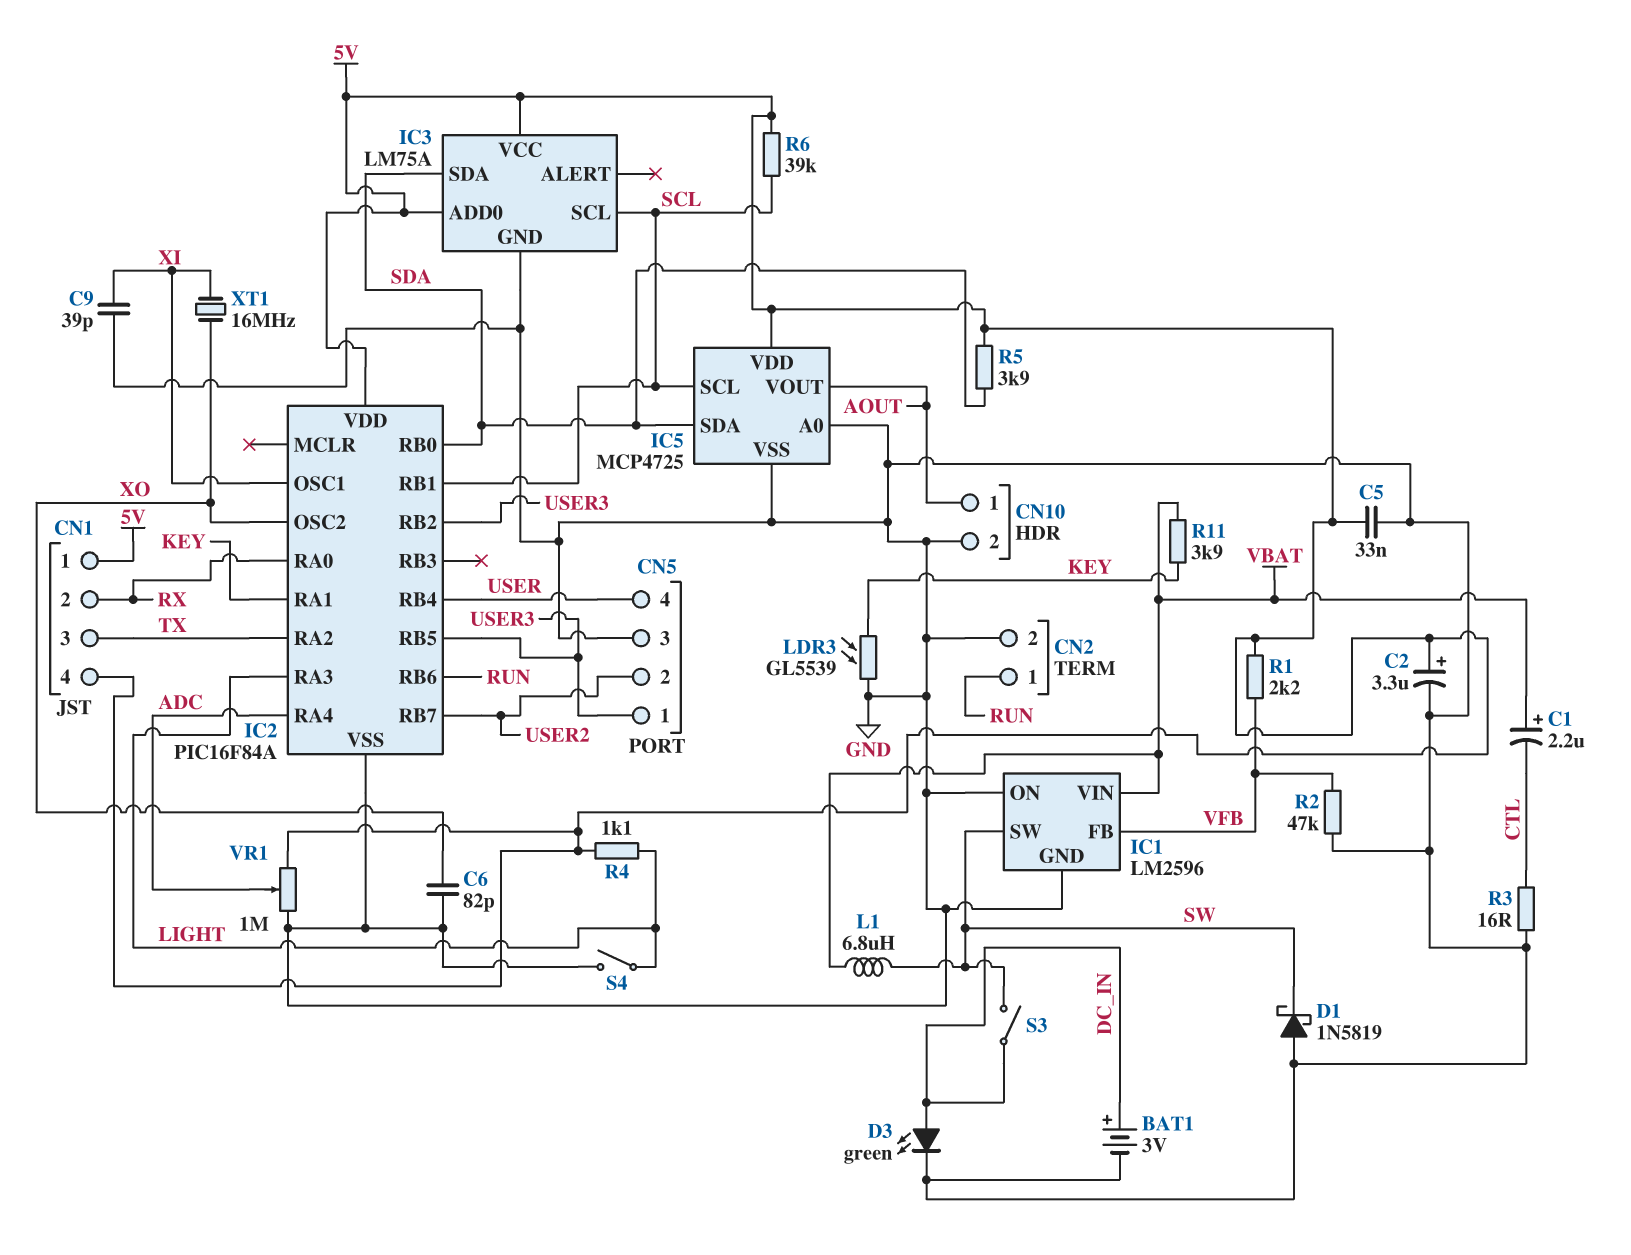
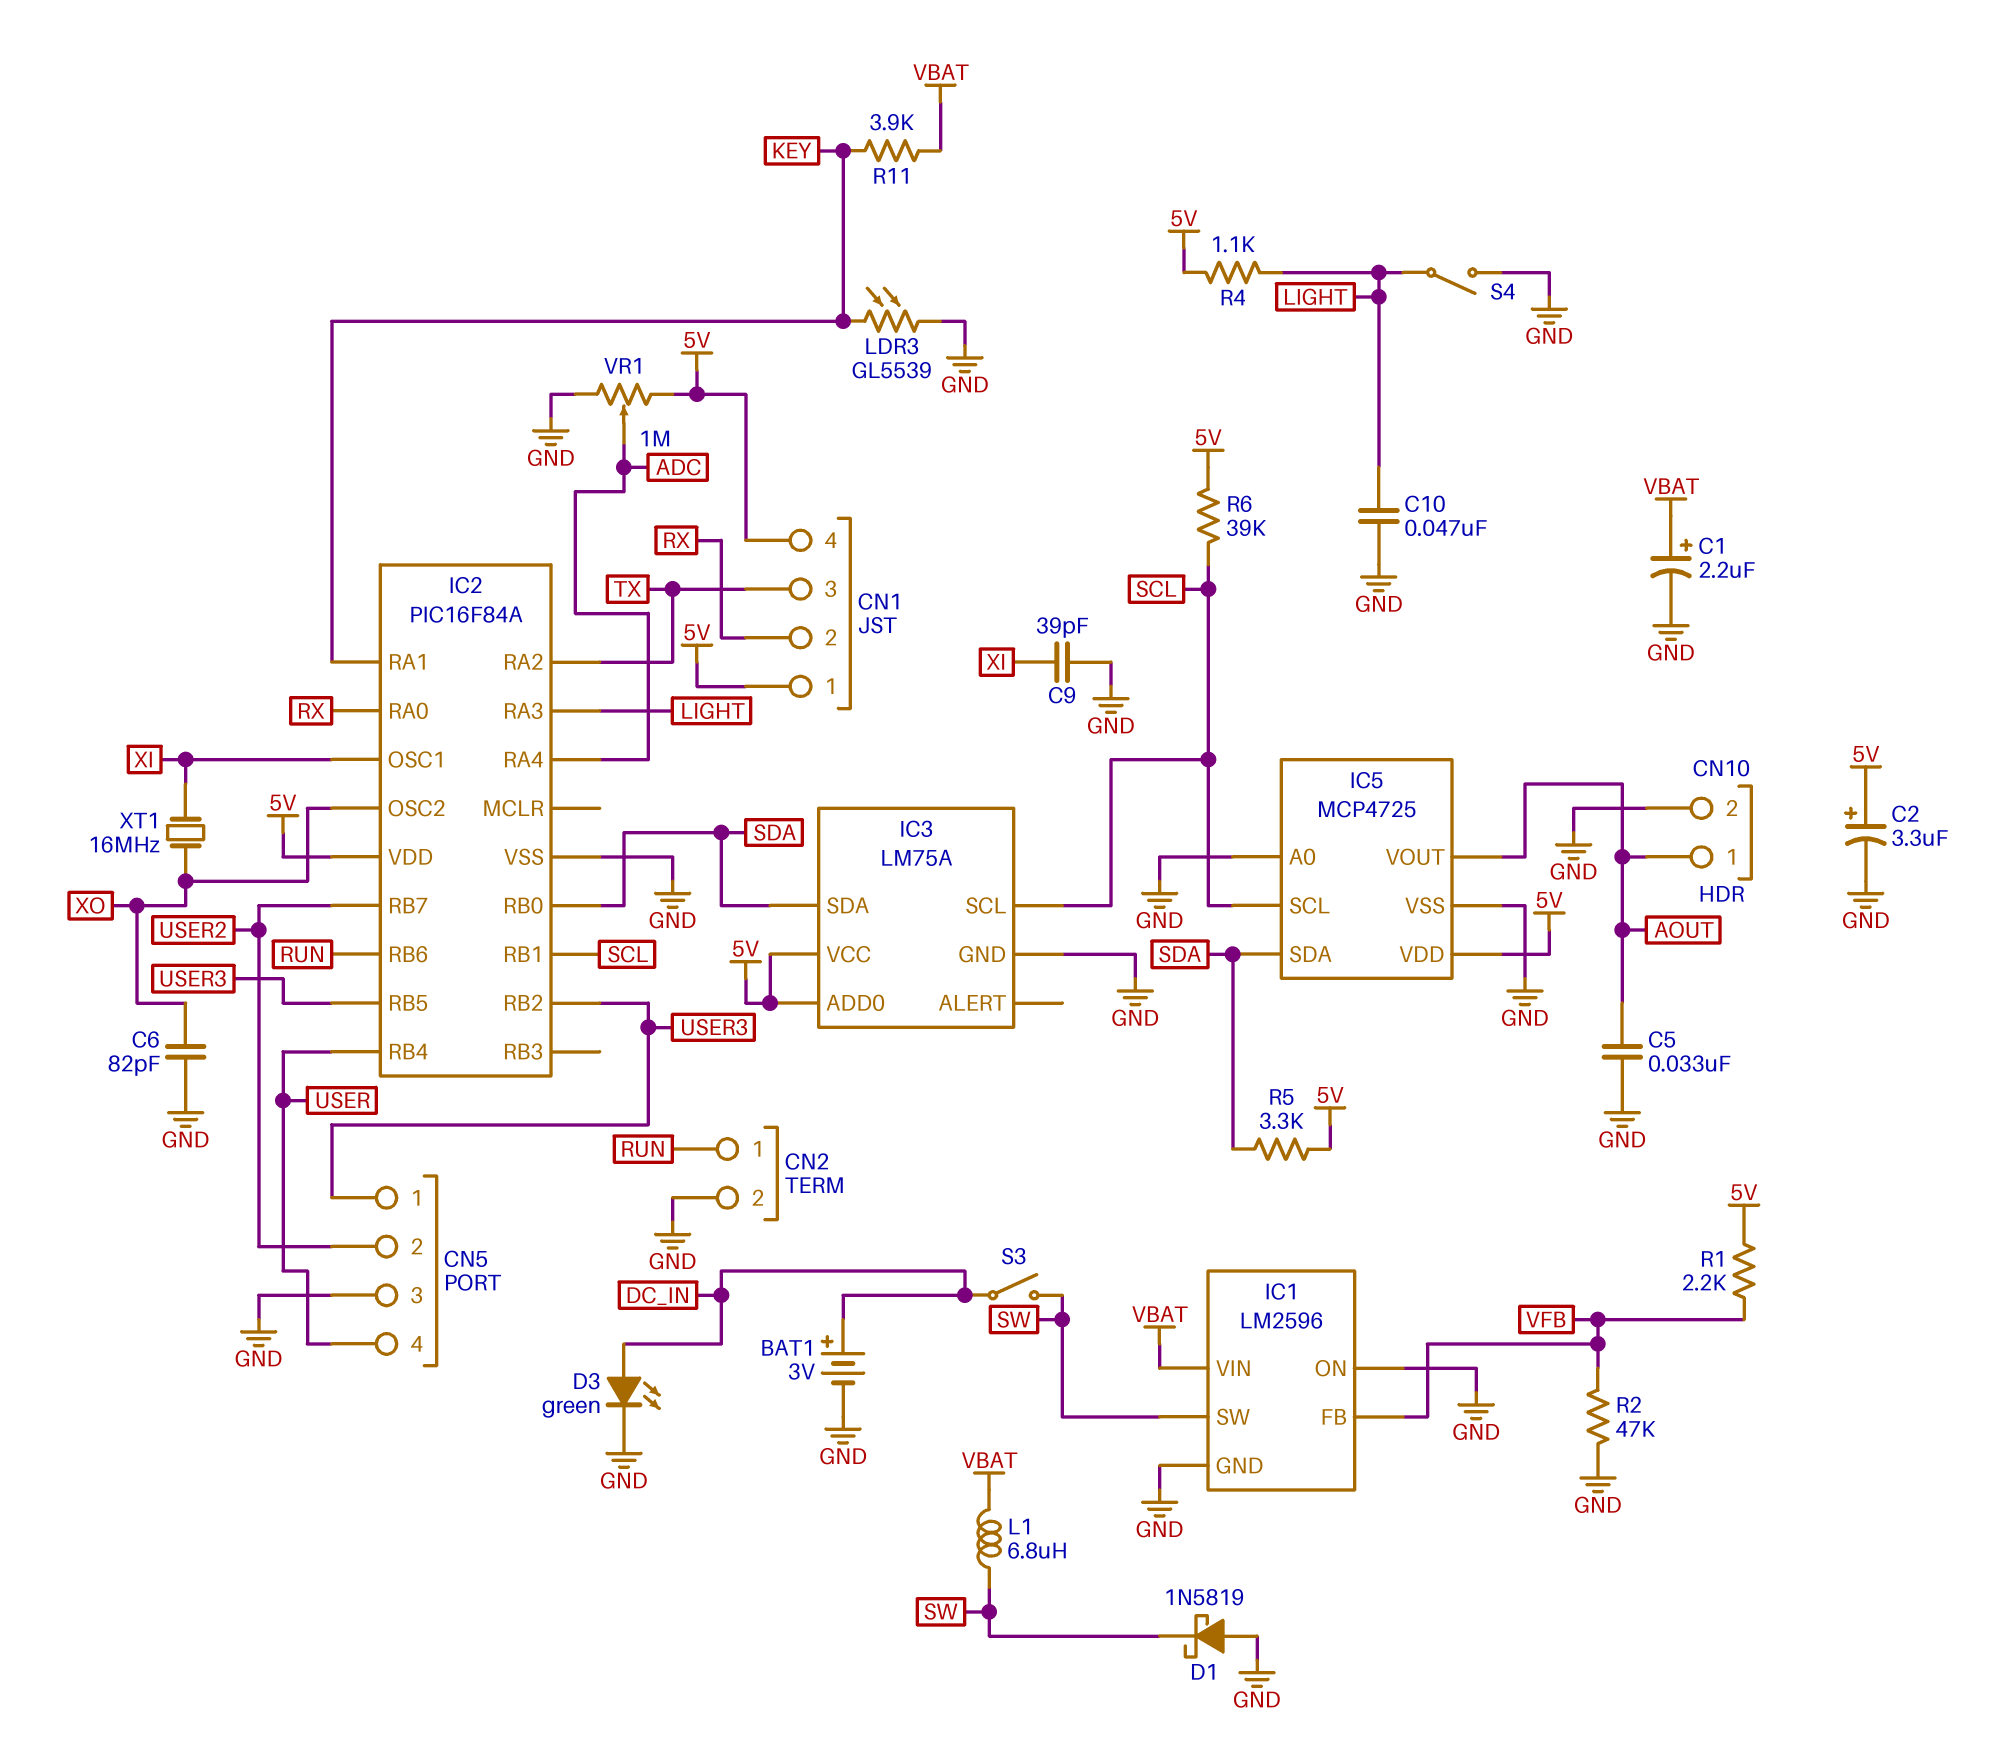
C1: 2.2uF (plus VBAT, minus CTL) -> 2.2uF (plus VBAT, minus GND)
C5: 33nF (5V, GND) -> 33nF (AOUT, GND)
C10: none -> 47nF (GND, LIGHT)
R3: 16 (CTL, GND) -> none
R5: 3.9k (5V, SDA) -> 3.3k (5V, SDA)

